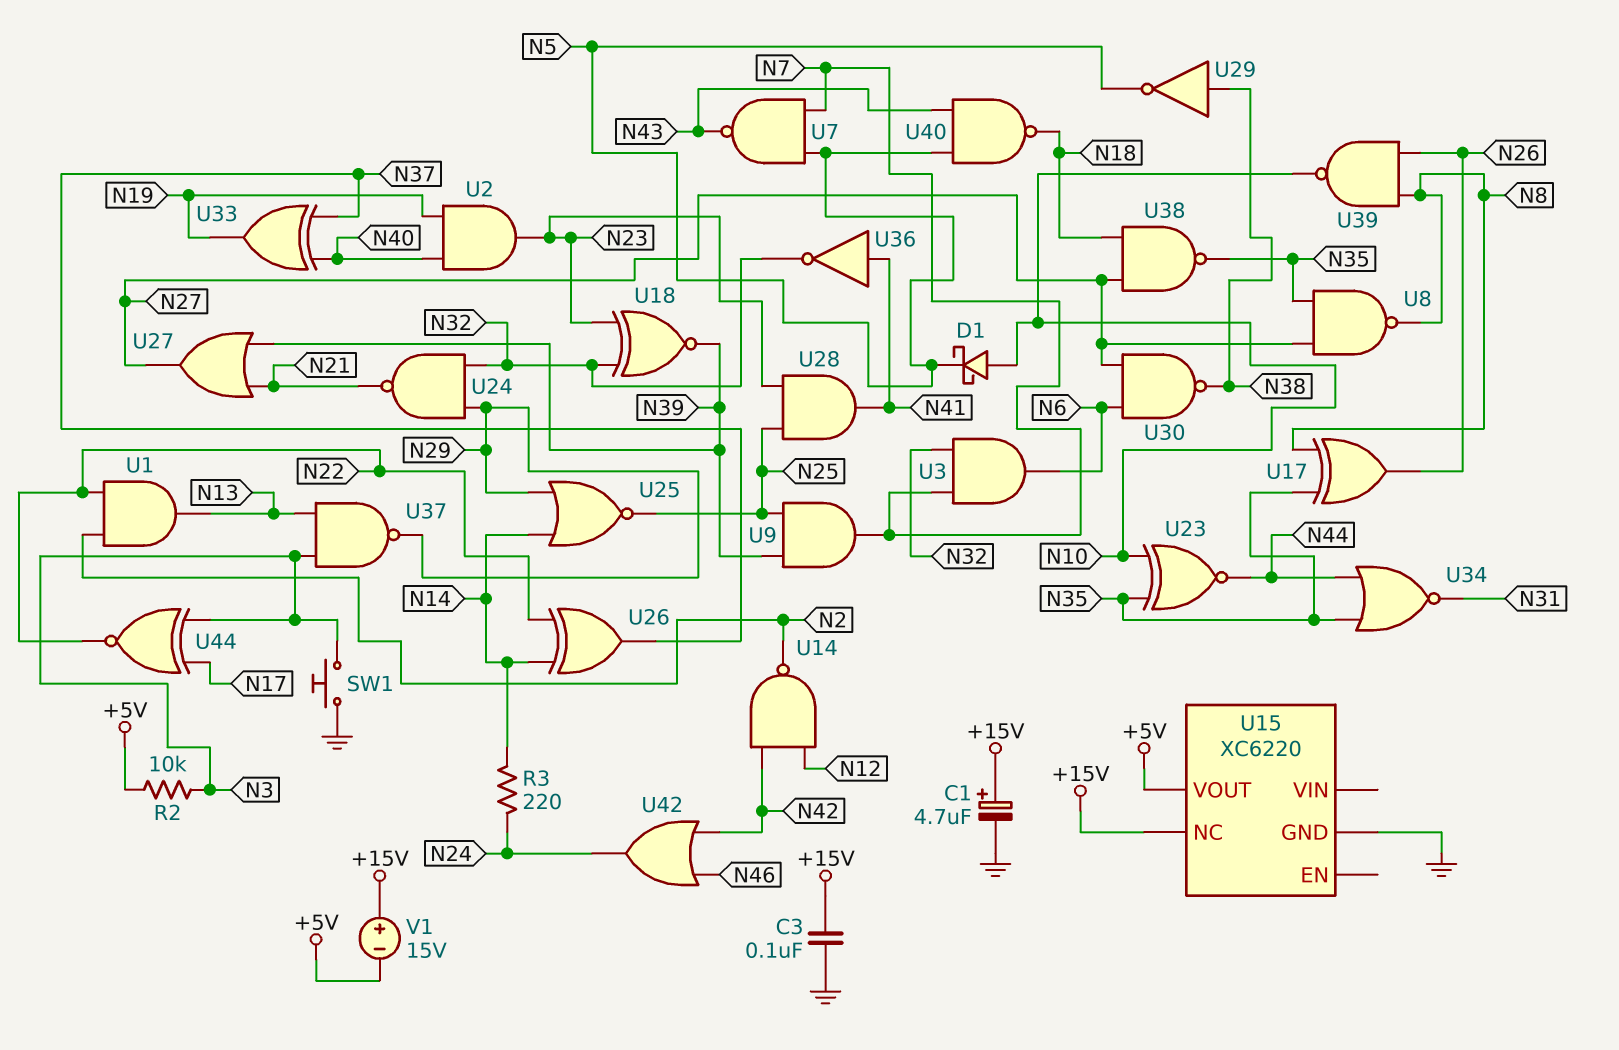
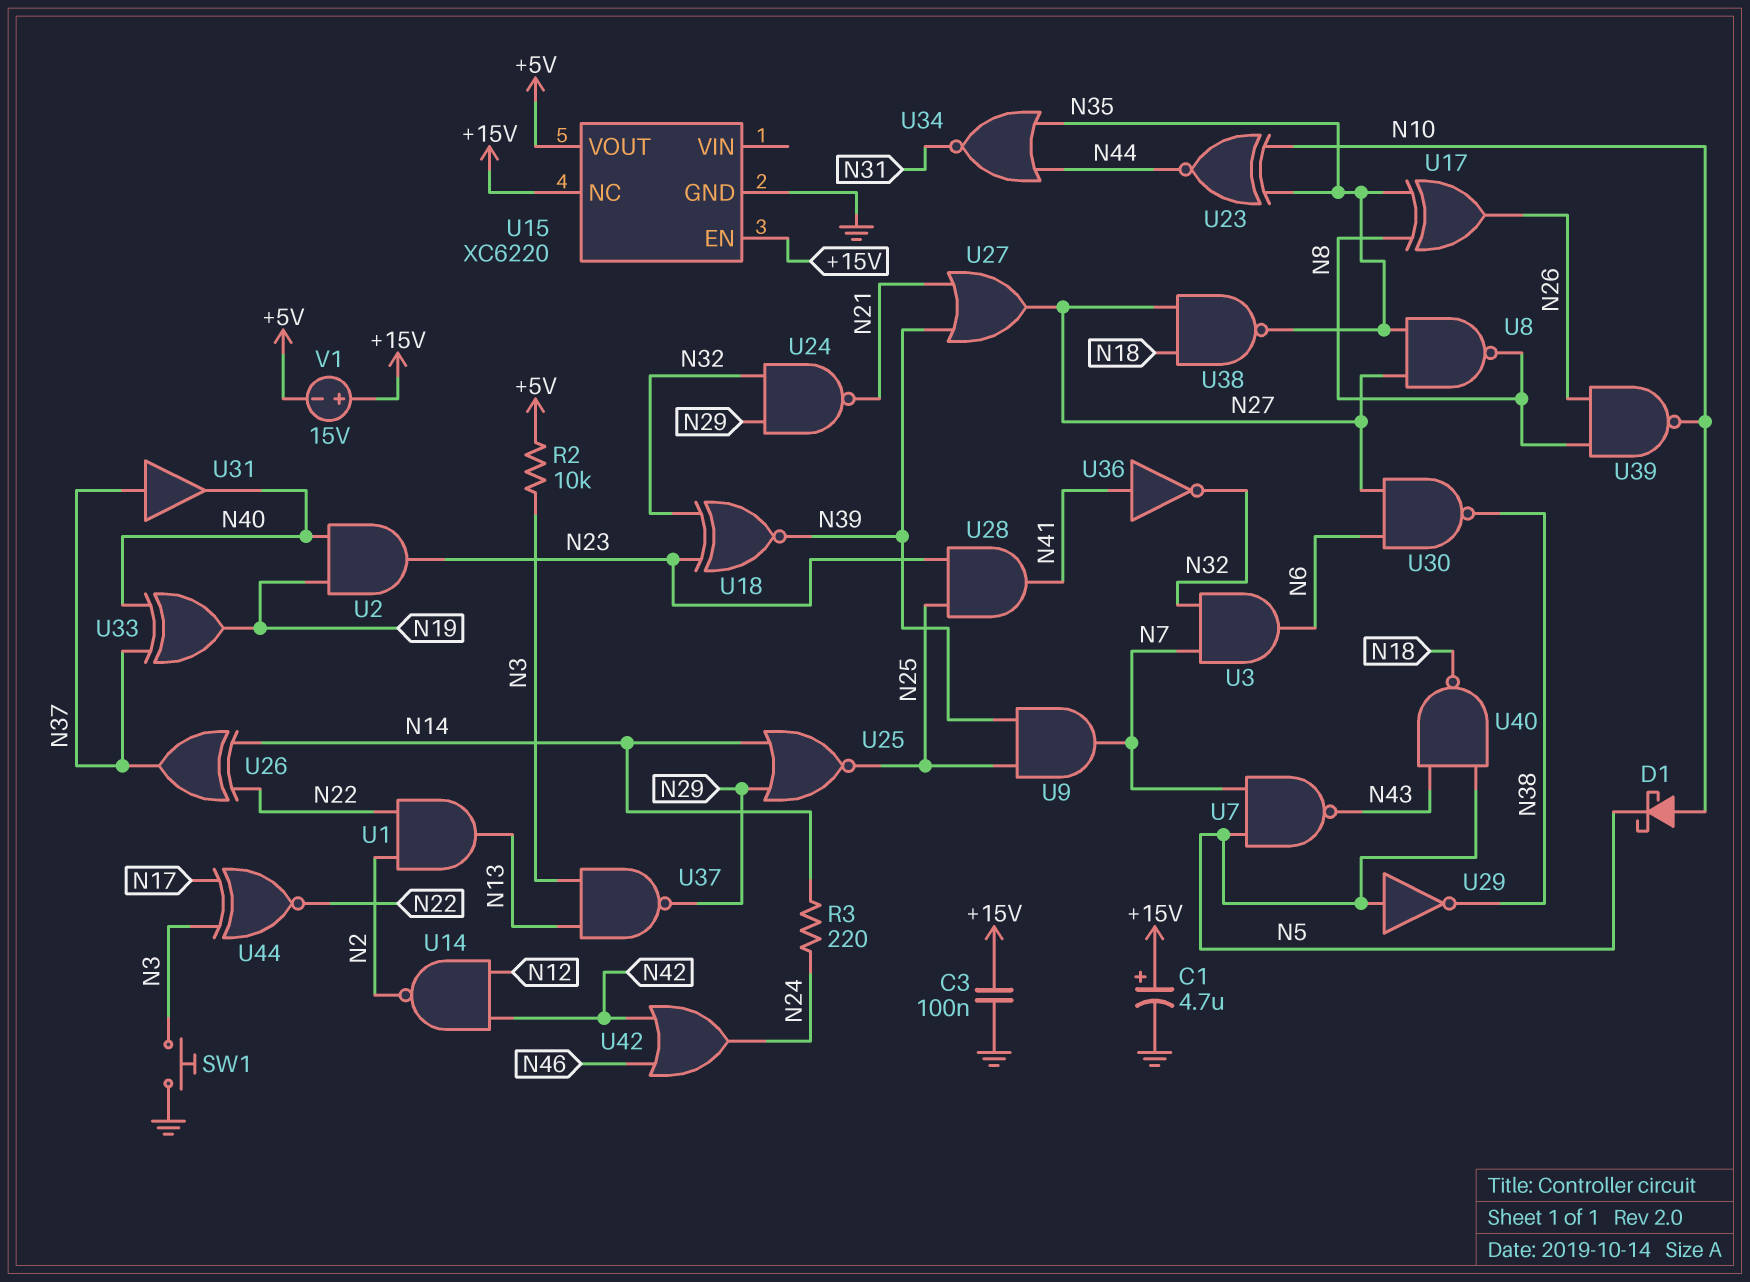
U15 pin EN: none -> +15V
U29: NOT (in N38, out N5) -> NOT (in N5, out N38)
U31: none -> buffer (in N37, out N40)

